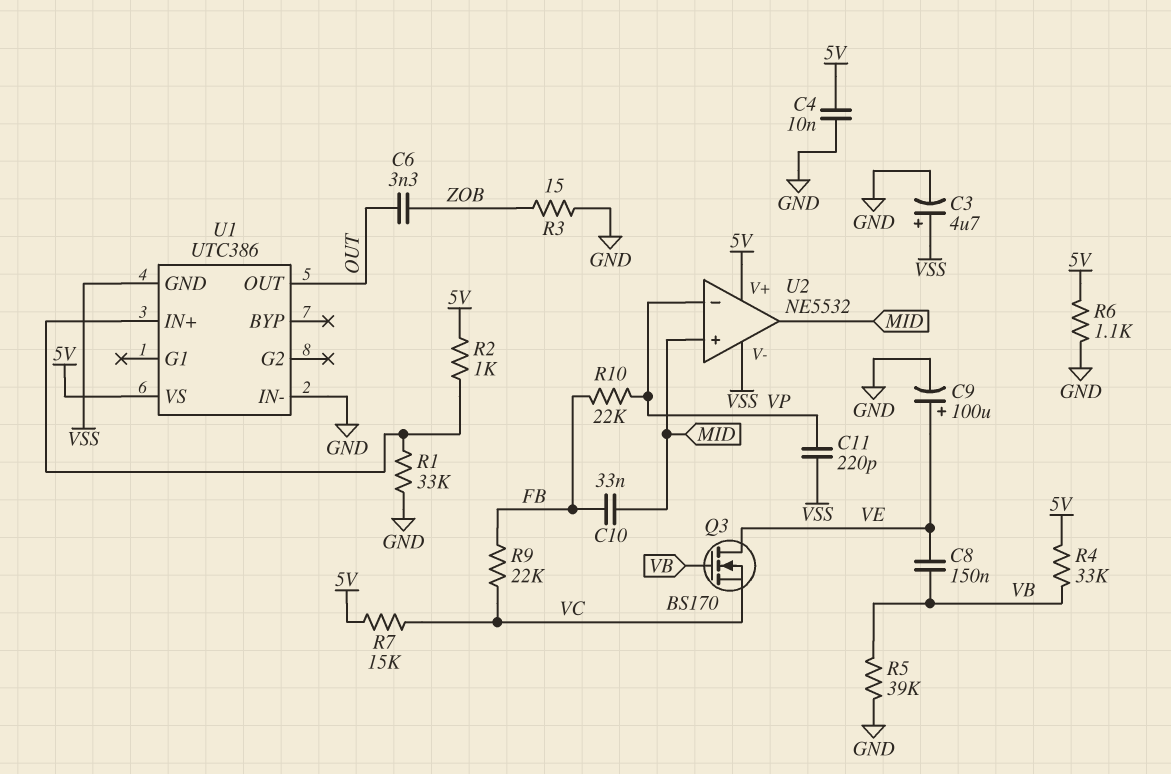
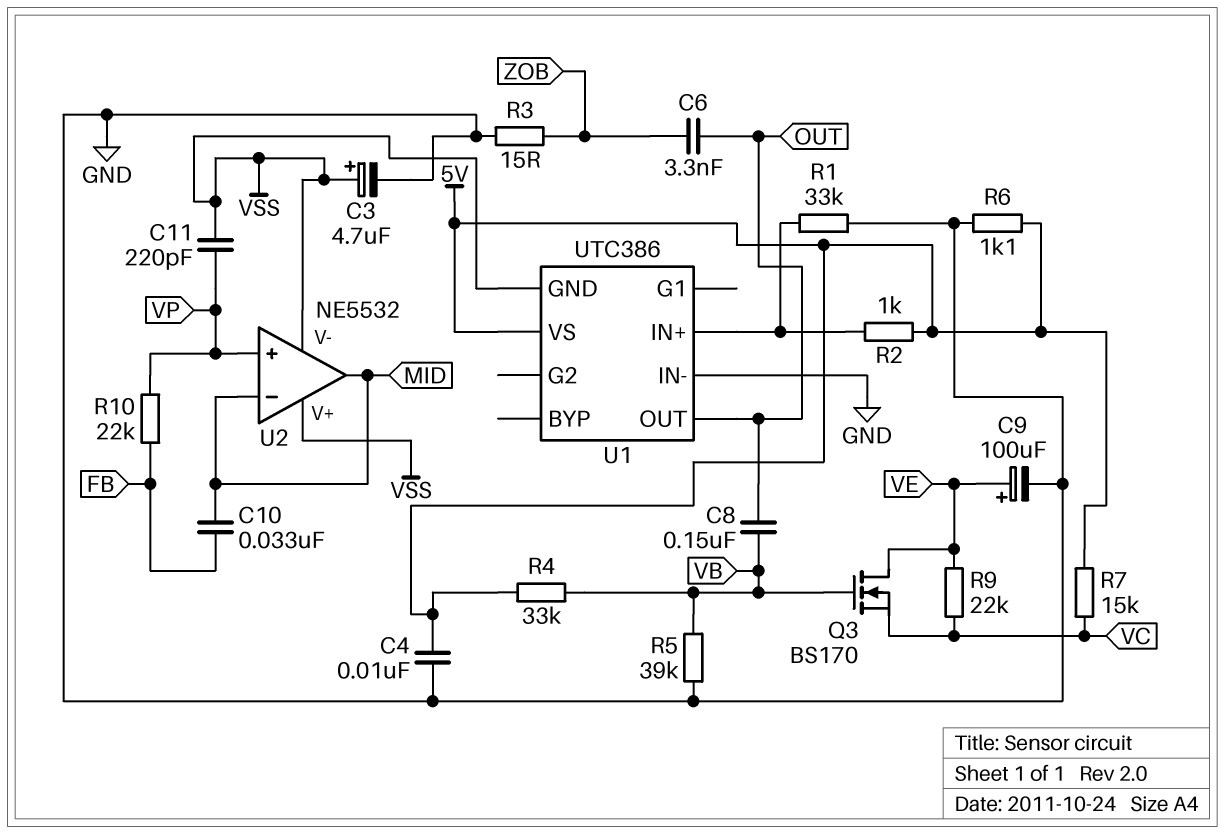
C8: 150nF (VB, VE) -> 150nF (OUT, VB)
R9: 22k (FB, VC) -> 22k (VC, VE)
U2 pin V+: 5V -> VSS
U2 pin in+: MID -> VP
U2 pin in-: VP -> MID

